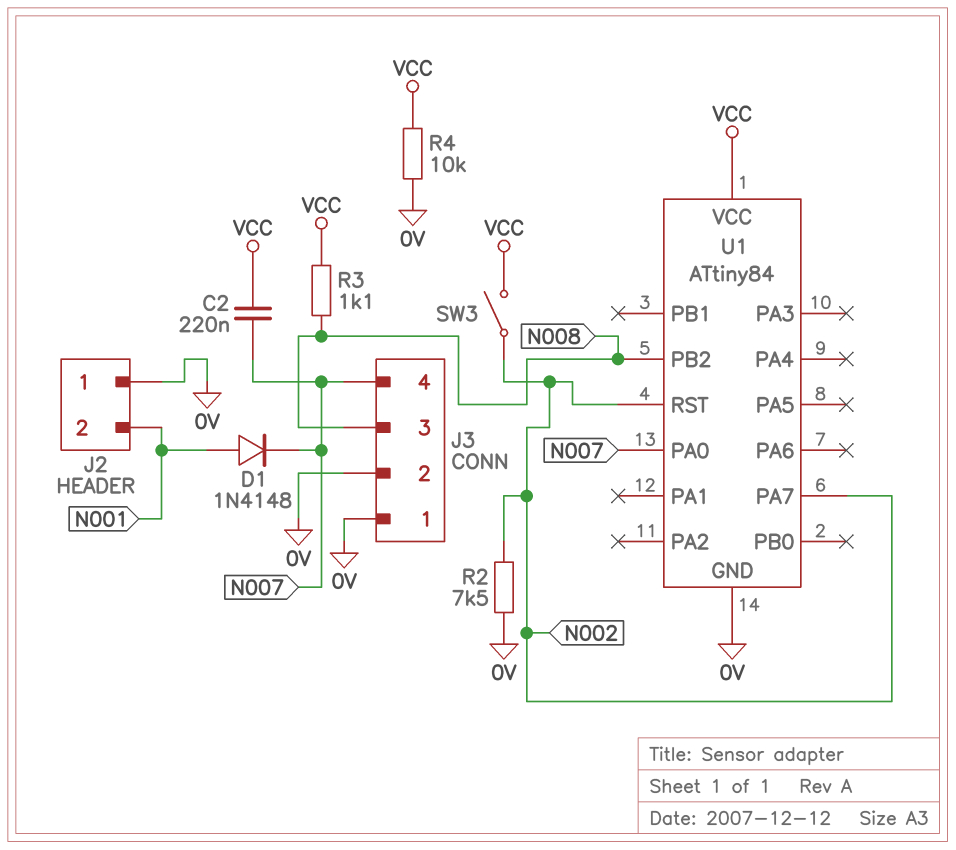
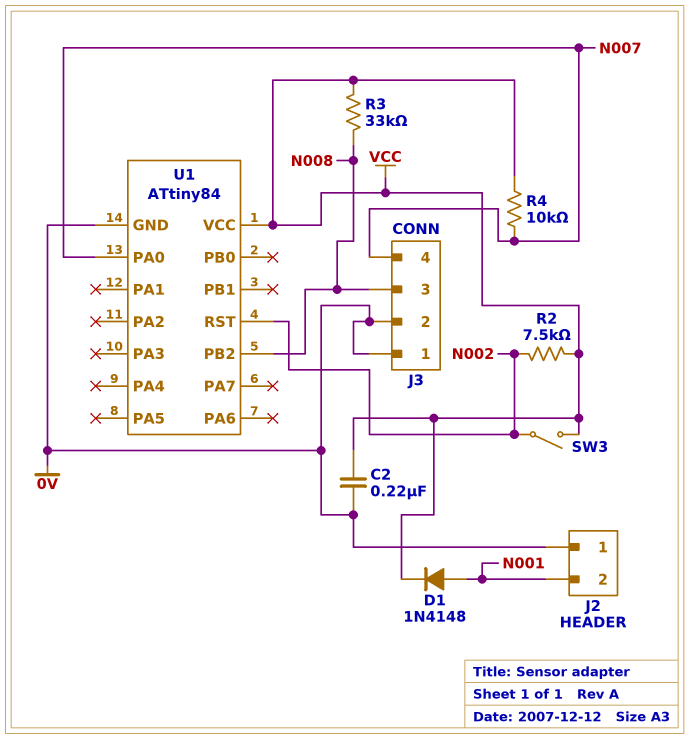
C2: 220nF (N007, VCC) -> 220nF (0V, VCC)
D1: diode 1N4148 (A N001, K N007) -> diode 1N4148 (A N001, K VCC)
R2: 7.5k (0V, N002) -> 7.5k (N002, VCC)
R3: 1.1k (N008, VCC) -> 33k (N008, VCC)
R4: 10k (0V, VCC) -> 10k (N007, VCC)
U1 pin PA7: N002 -> none

